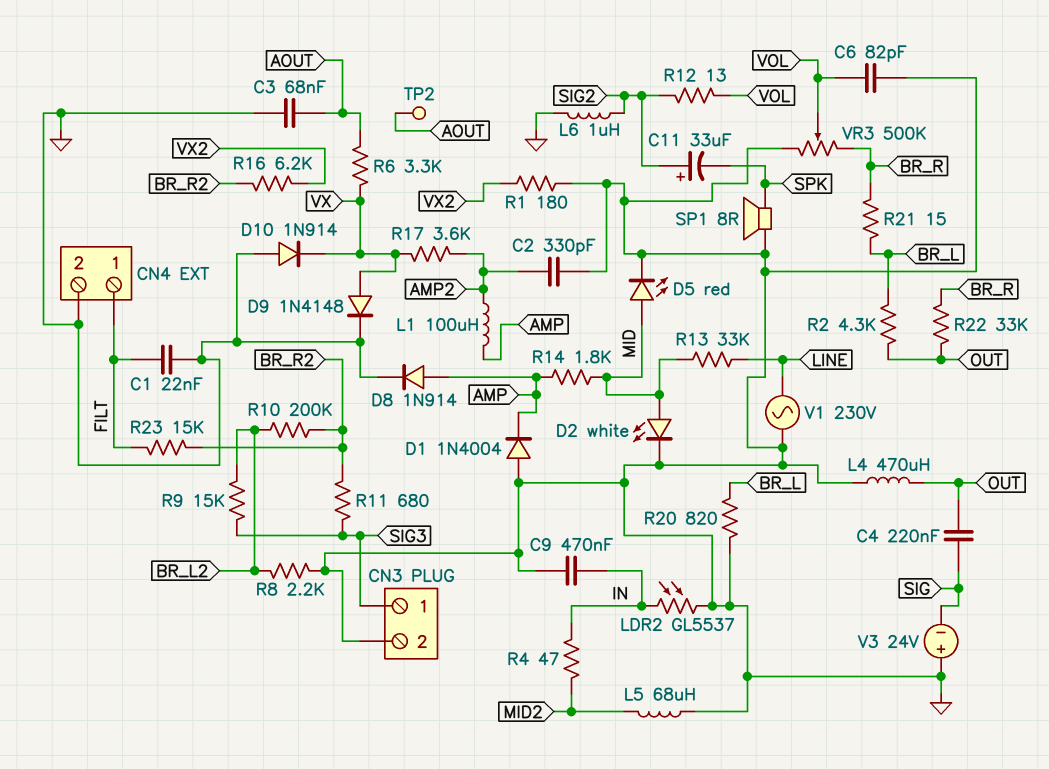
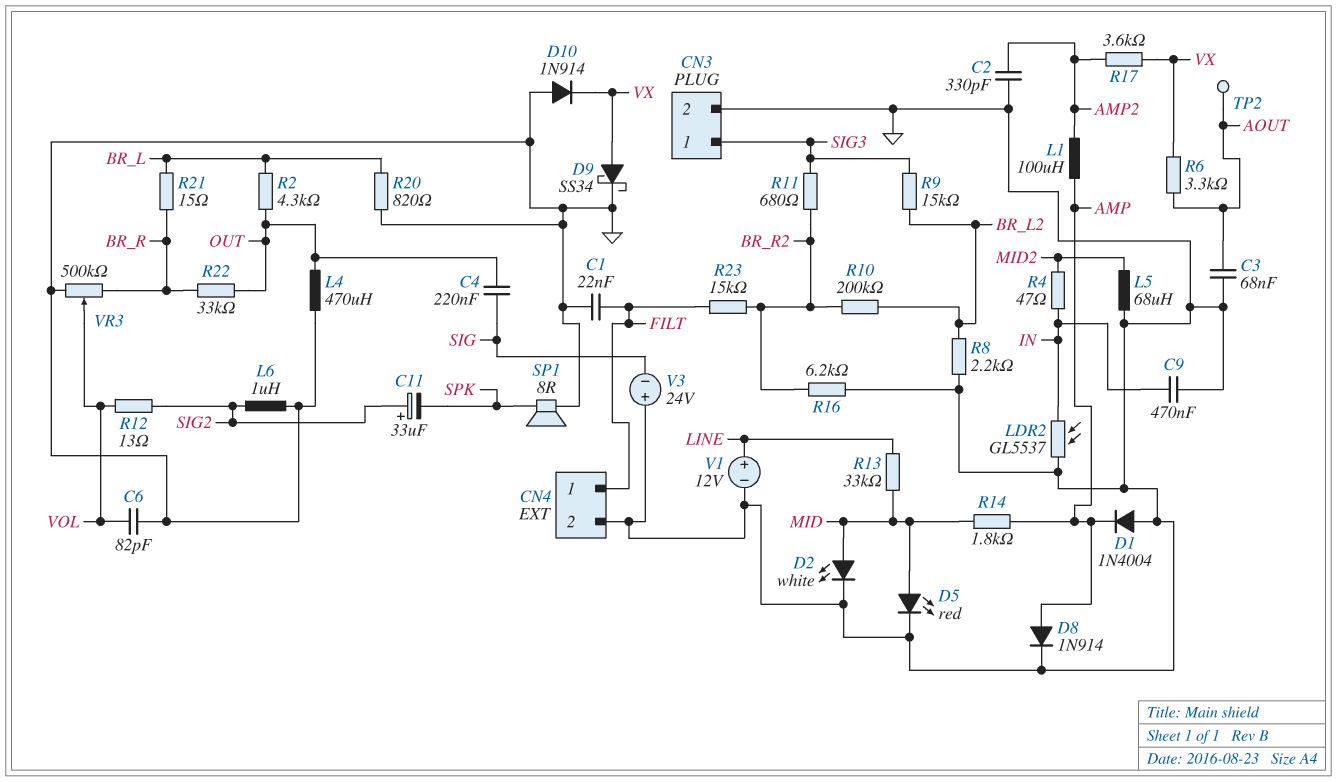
D9: diode 1N4148 (A VX, K GND) -> schottky SS34 (A VX, K GND)
R1: 180 (GND, VX2) -> none
R16: 6.2k (BR_R2, VX2) -> 6.2k (BR_R2, GND)
V1: AC 230V (GND, LINE) -> 12V (plus LINE, minus GND)

